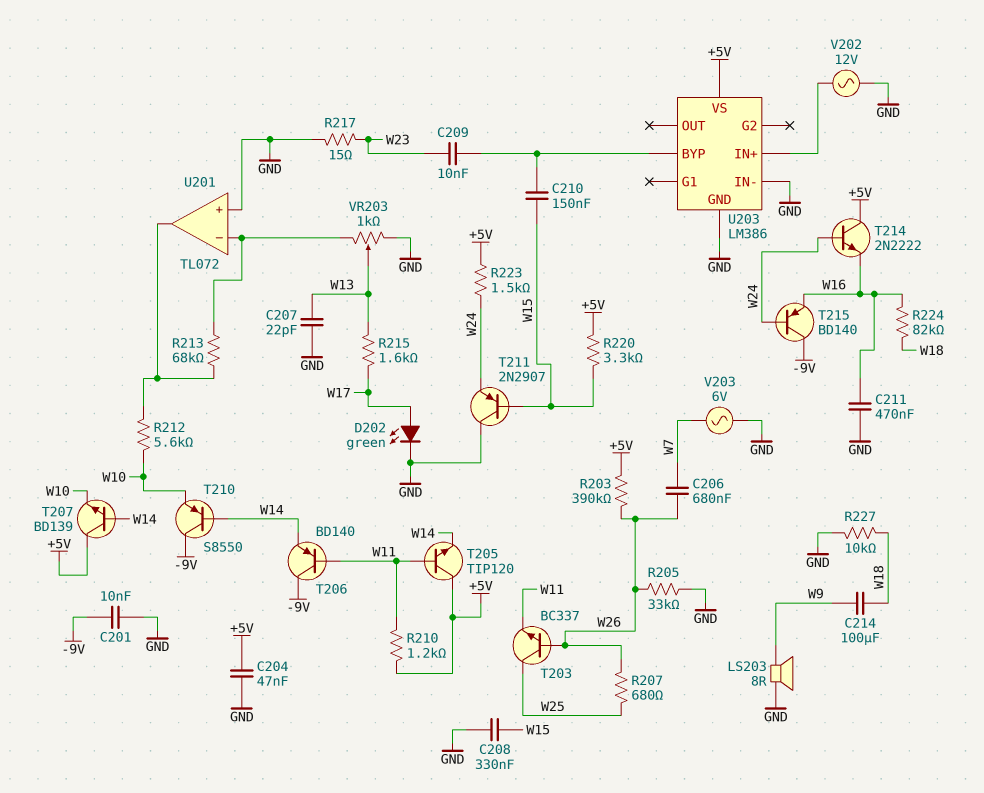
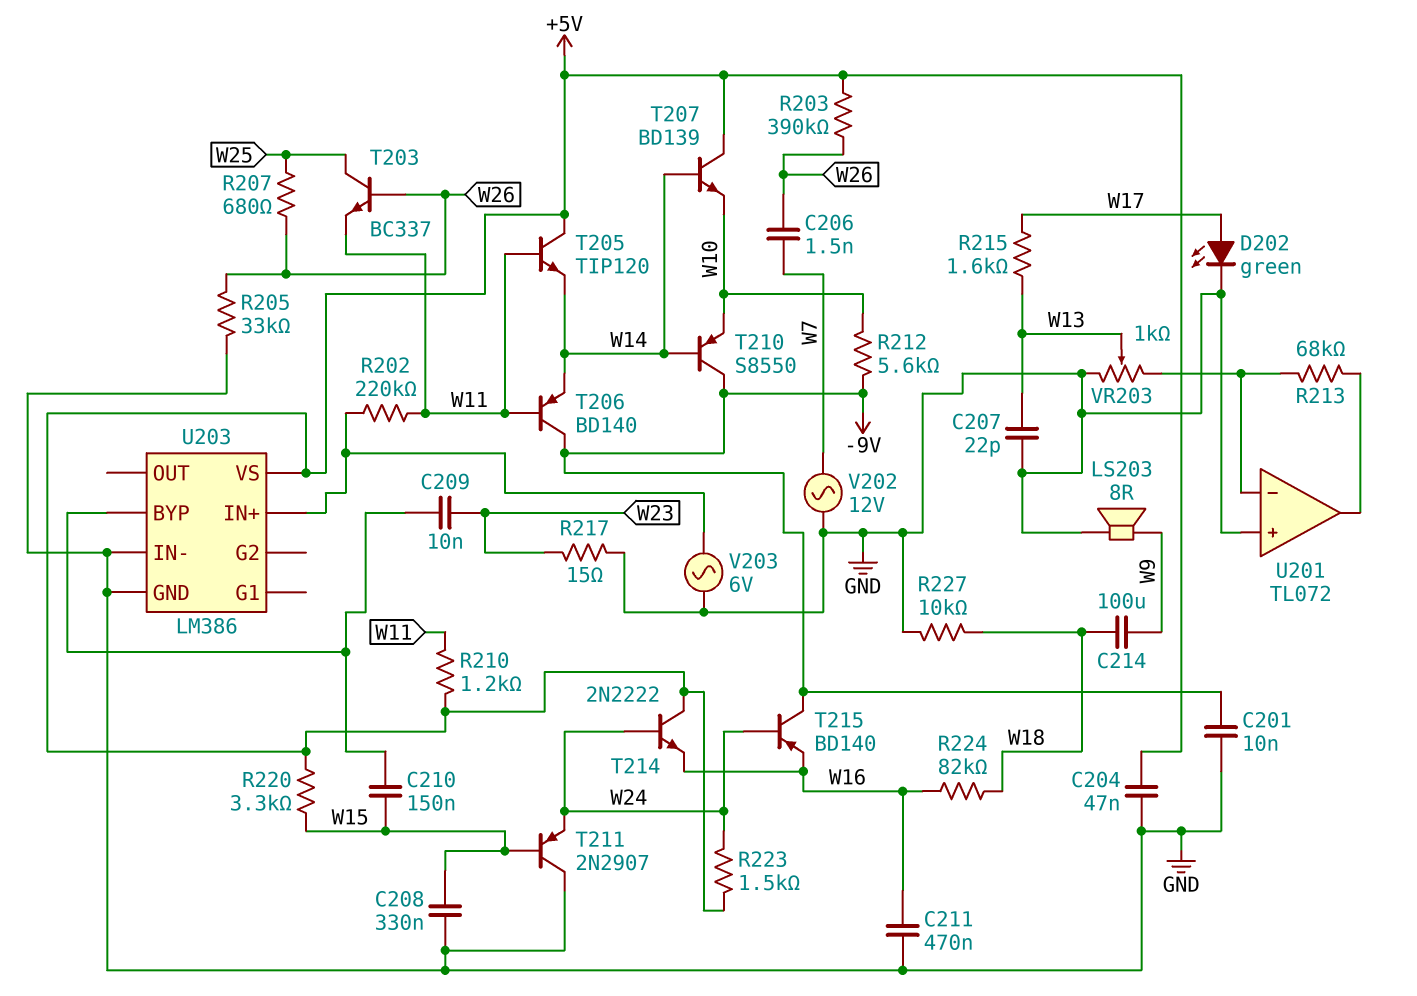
C206: 680nF (W7, W26) -> 1.5nF (W7, W26)
R202: none -> 220k (U203/IN+, W11)
R212: 5.6k (U201/out, W10) -> 5.6k (-9V, W10)
V202: AC 12V (GND, U203/IN+) -> AC 12V (GND, W7)
V203: AC 6V (GND, W7) -> AC 6V (GND, U203/IN+)

